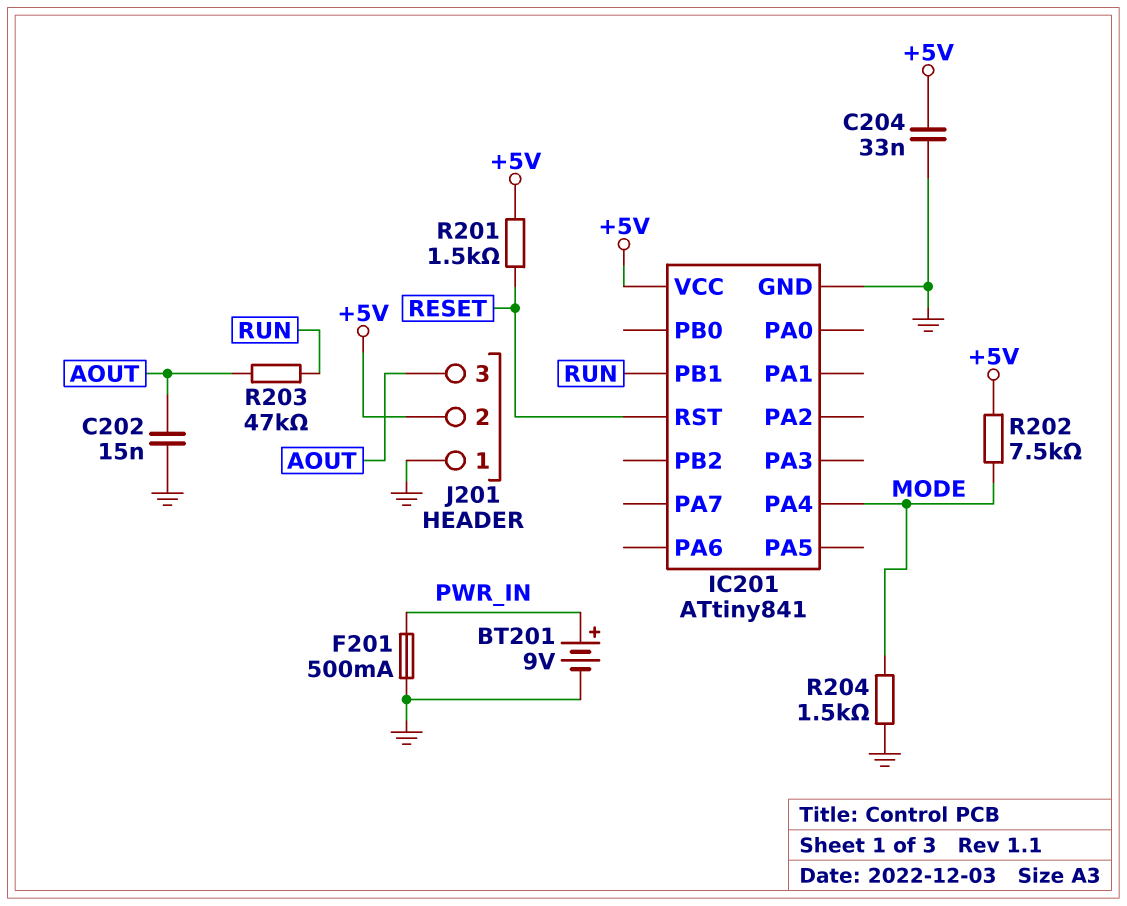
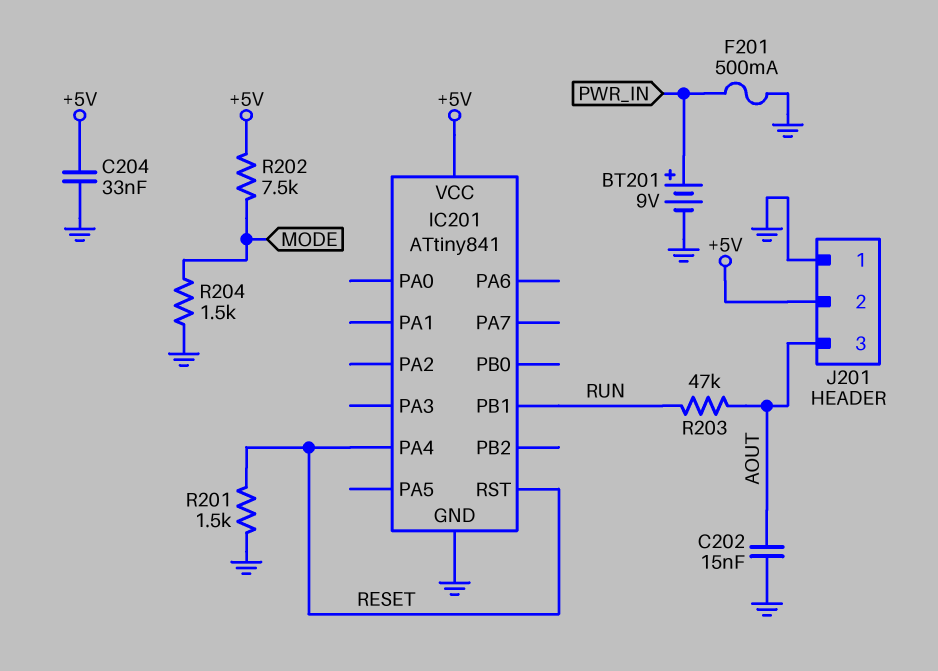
IC201 pin PA4: MODE -> RESET
R201: 1.5k (+5V, RESET) -> 1.5k (GND, RESET)

